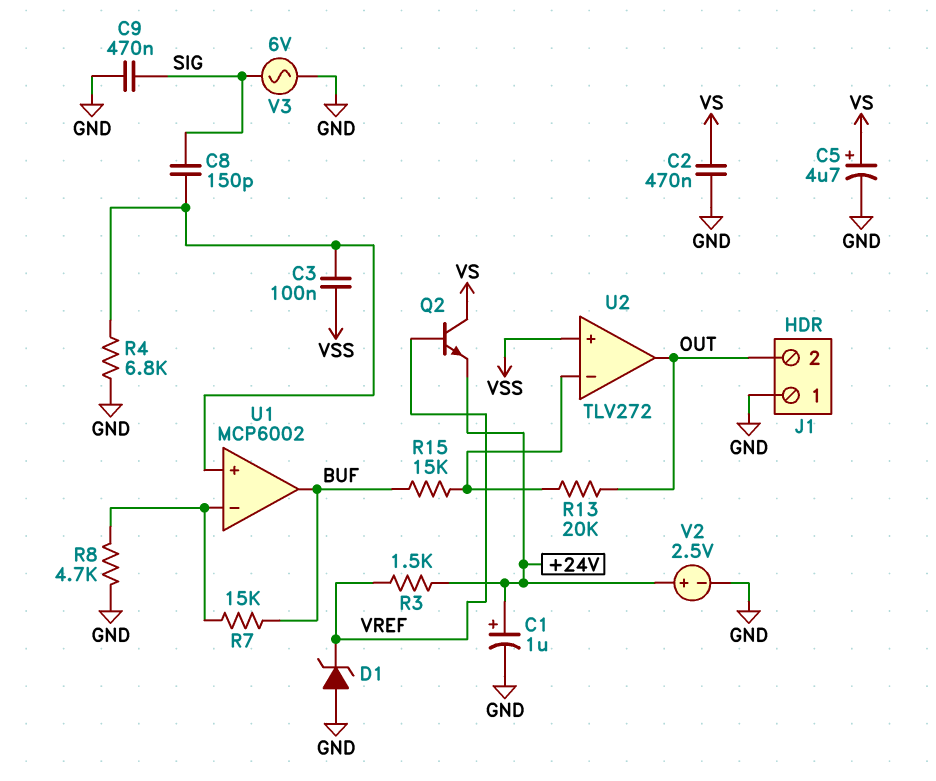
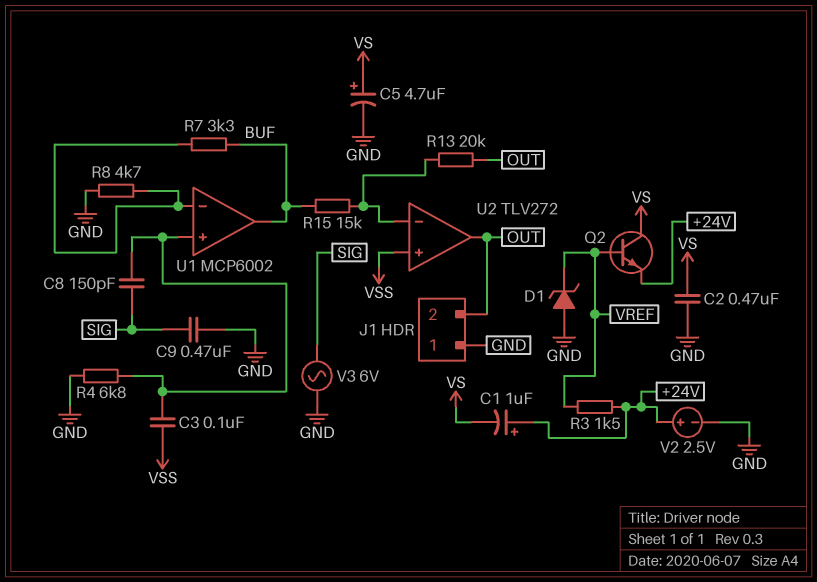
C1: 1uF (plus +24V, minus GND) -> 1uF (plus +24V, minus VS)
R7: 15k (BUF, U1/in-) -> 3.3k (BUF, U1/in-)

